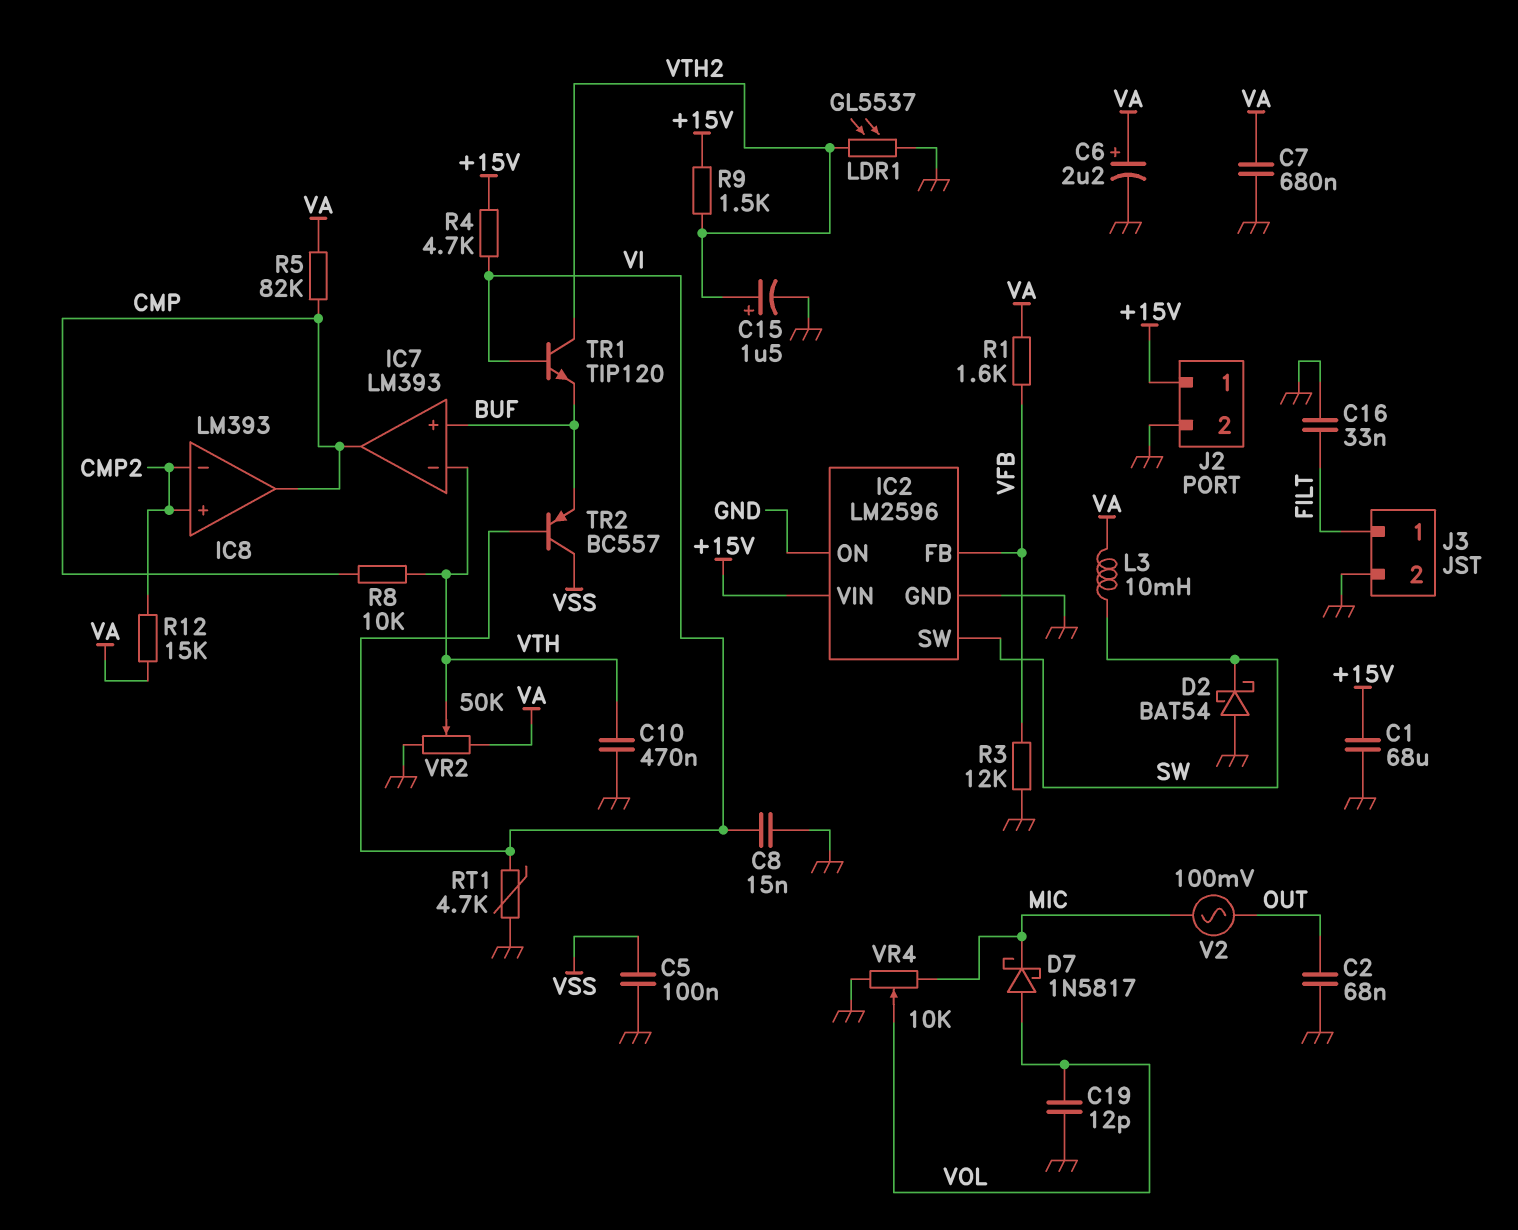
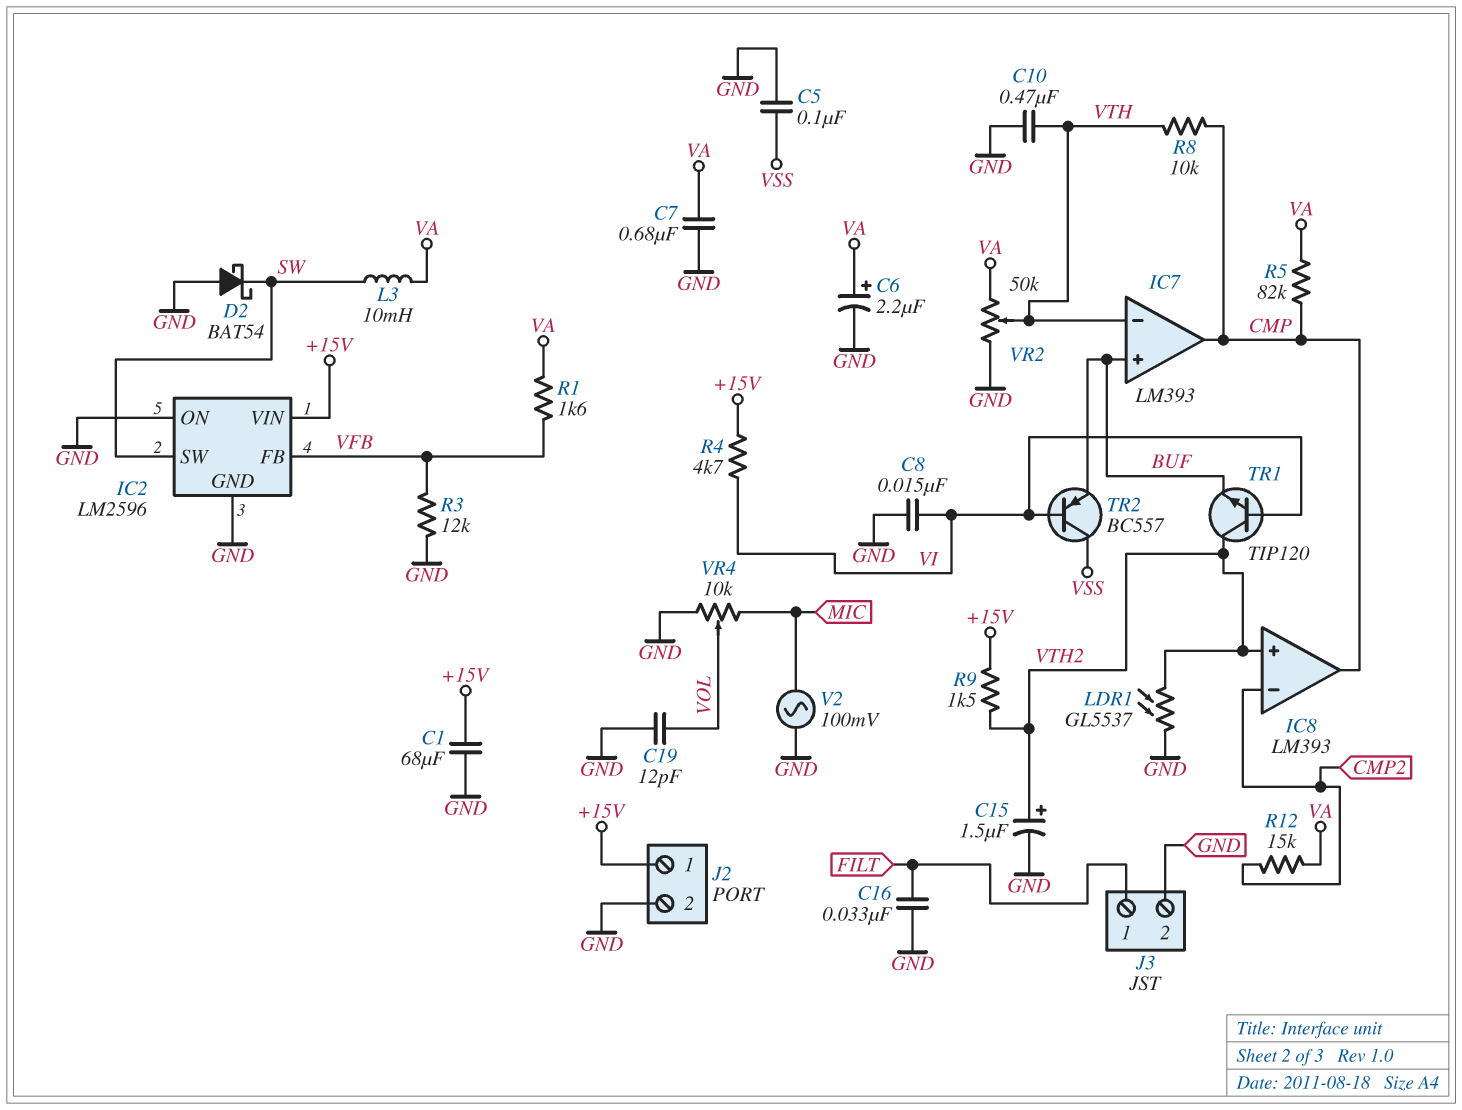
C2: 68nF (GND, OUT) -> none
D7: schottky 1N5817 (A VOL, K MIC) -> none
IC8 pin in+: CMP2 -> VTH2
RT1: 4.7k (GND, VI) -> none
V2: AC 100mV (MIC, OUT) -> AC 100mV (GND, MIC)

